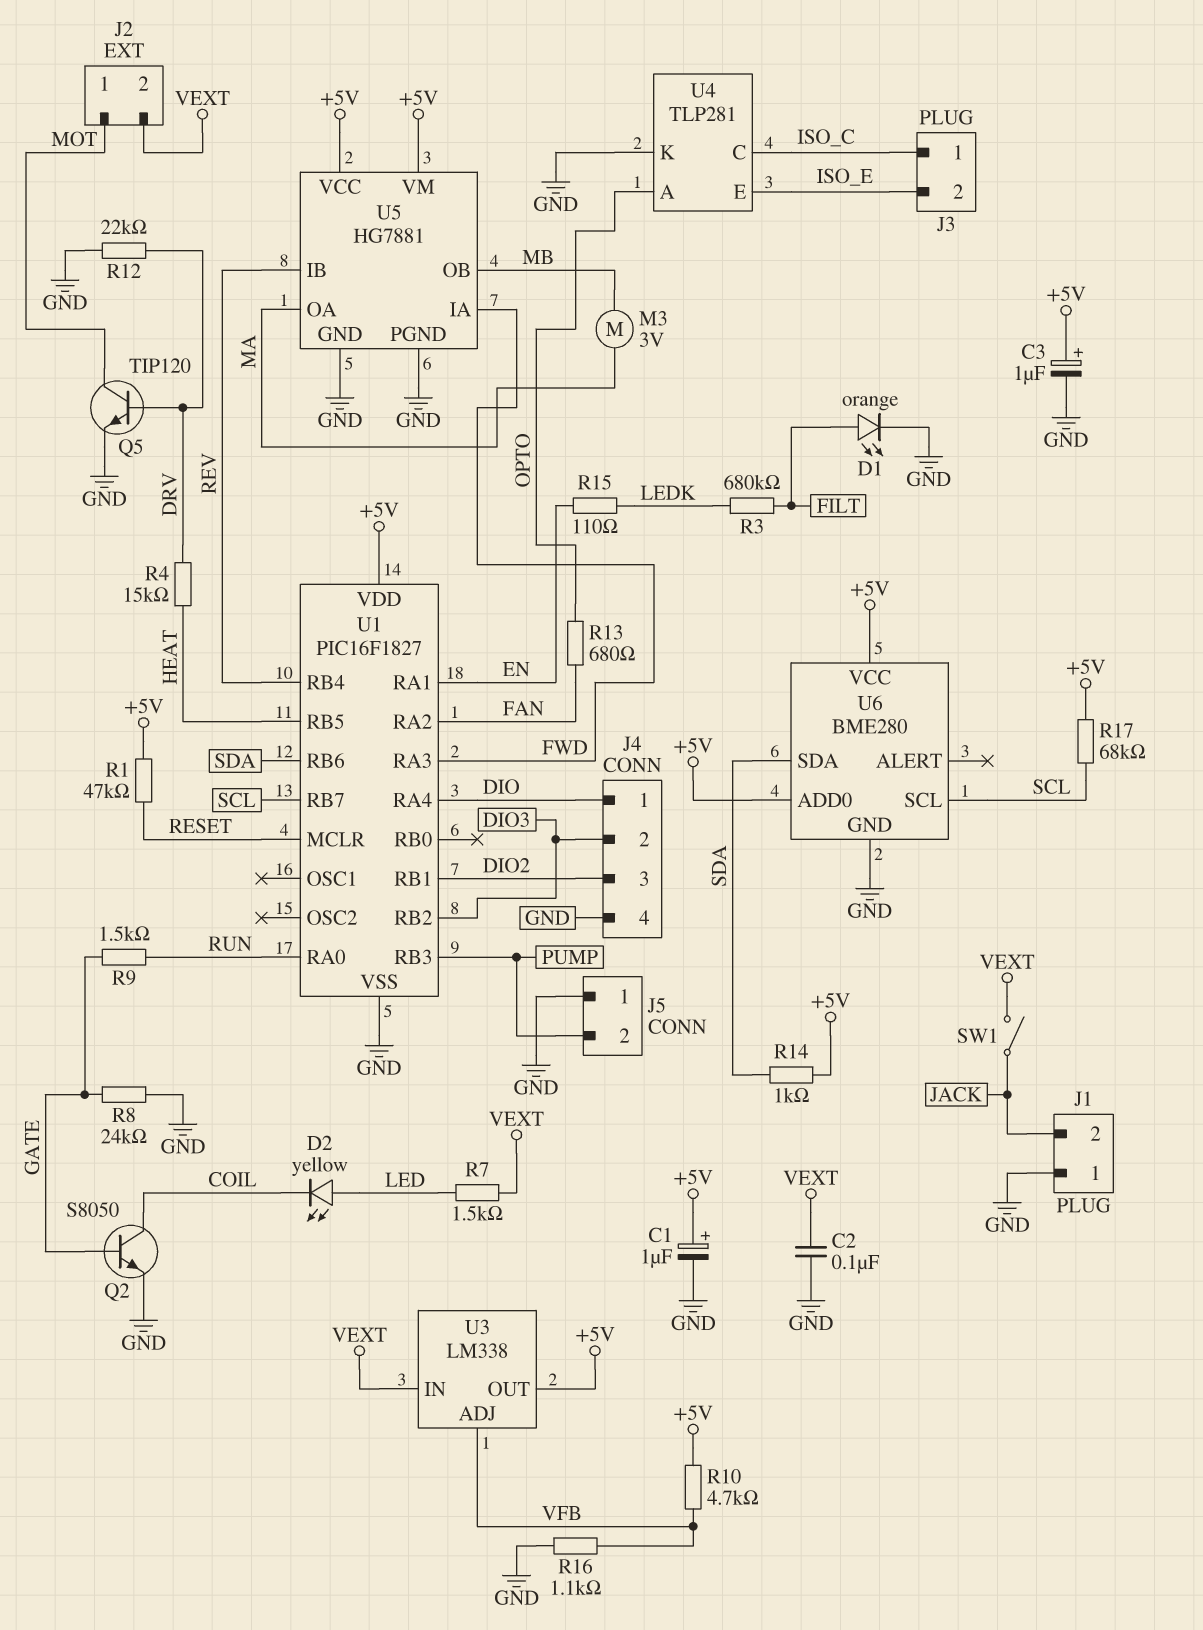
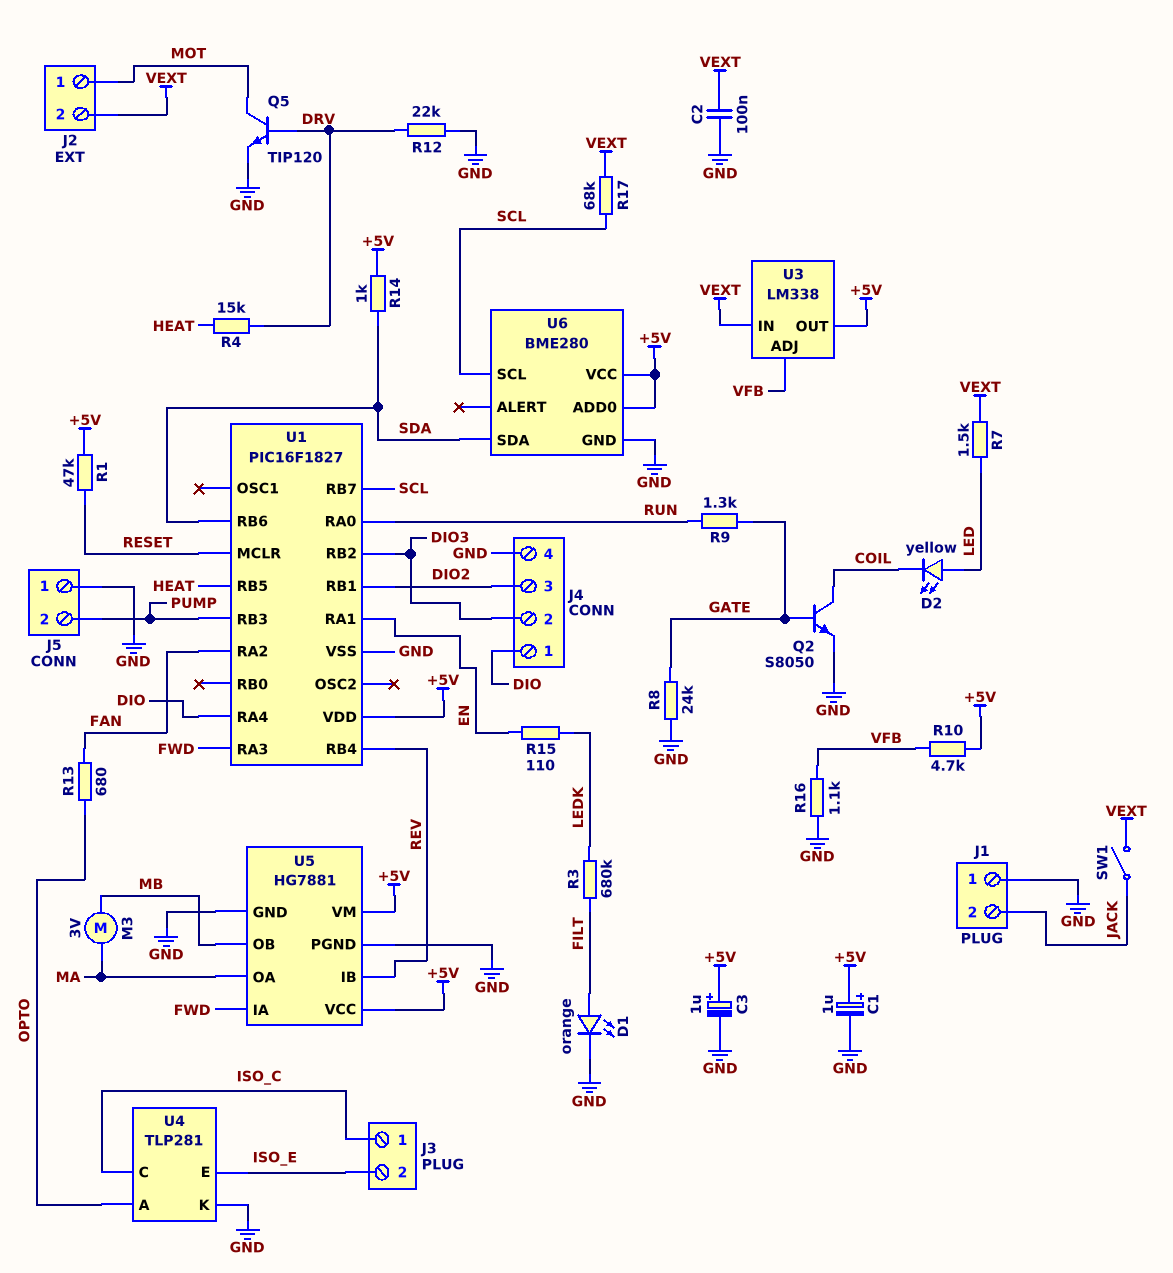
R9: 1.5k (GATE, RUN) -> 1.3k (GATE, RUN)
R17: 68k (+5V, SCL) -> 68k (SCL, VEXT)

